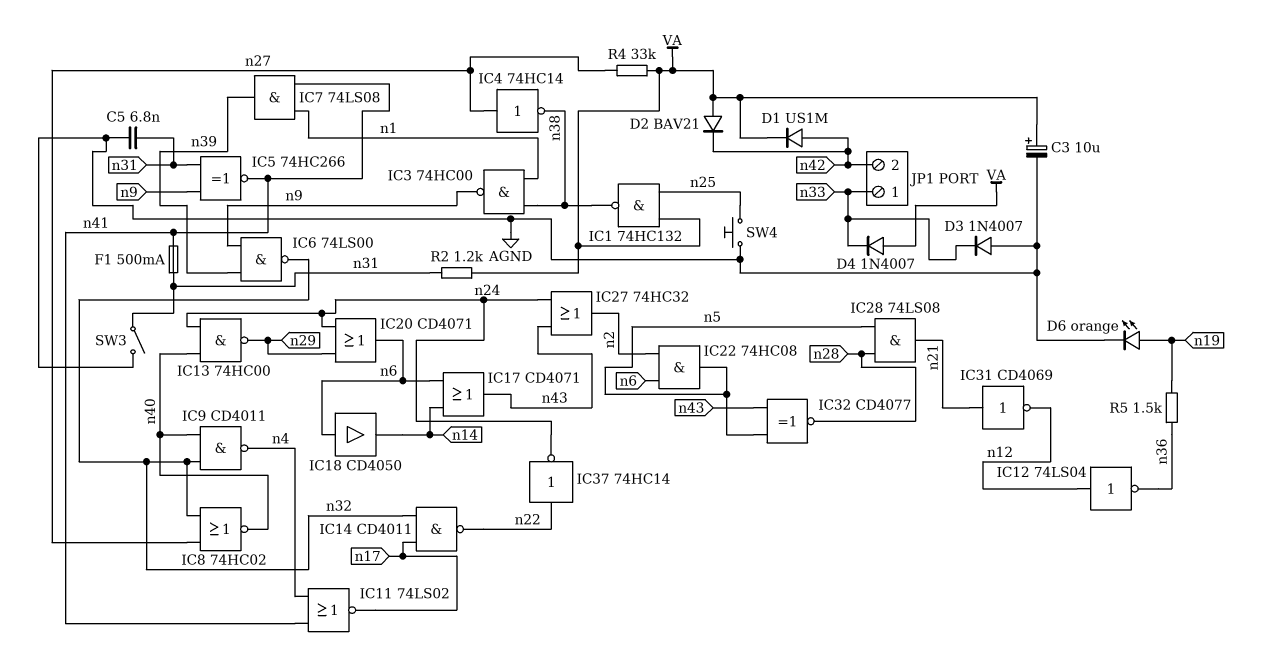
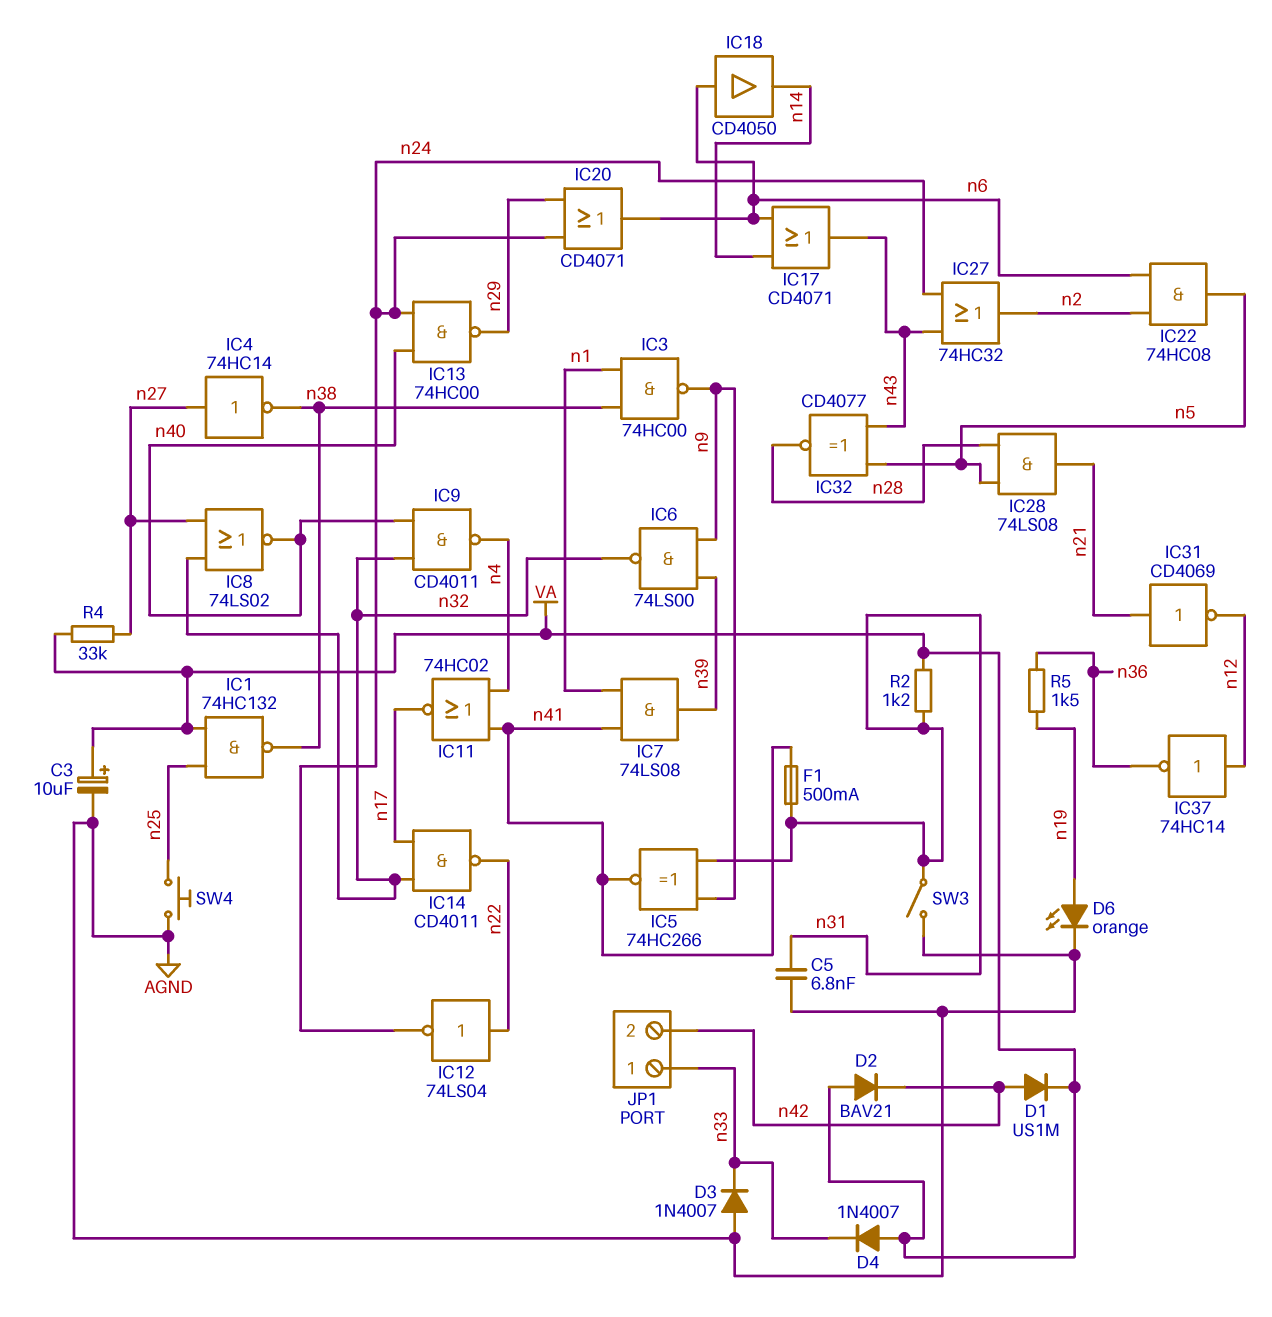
IC8: NOR 74HC02 (in n27, in n32, out n40) -> NOR 74LS02 (in n27, in n32, out n40)
IC11: NOR 74LS02 (in n4, in n41, out n17) -> NOR 74HC02 (in n4, in n41, out n17)
IC12: NOT 74LS04 (in n12, out n36) -> NOT 74LS04 (in n22, out n24)
IC37: NOT 74HC14 (in n22, out n24) -> NOT 74HC14 (in n12, out n36)

